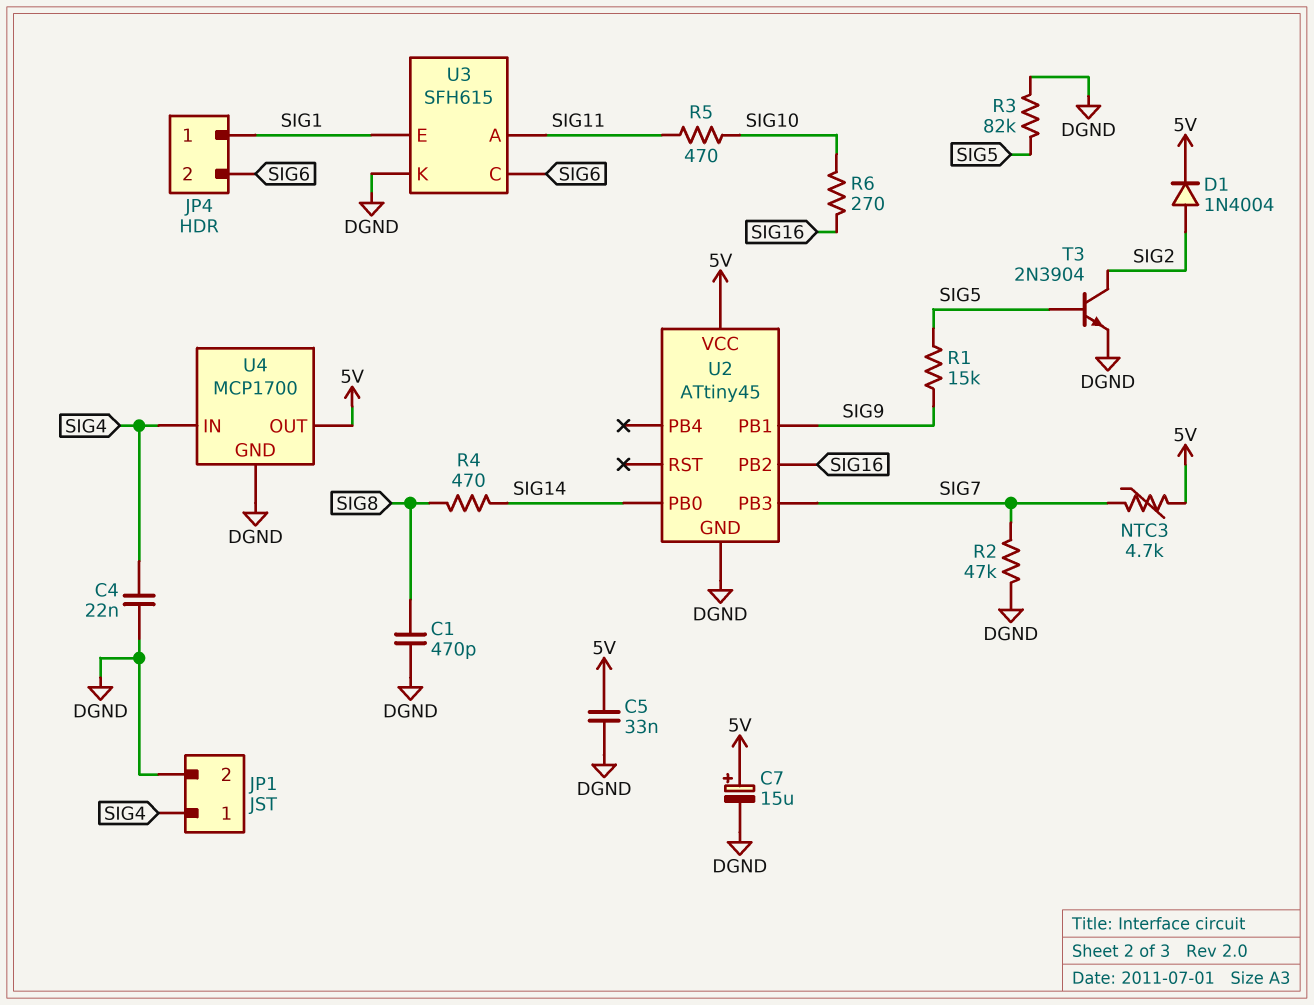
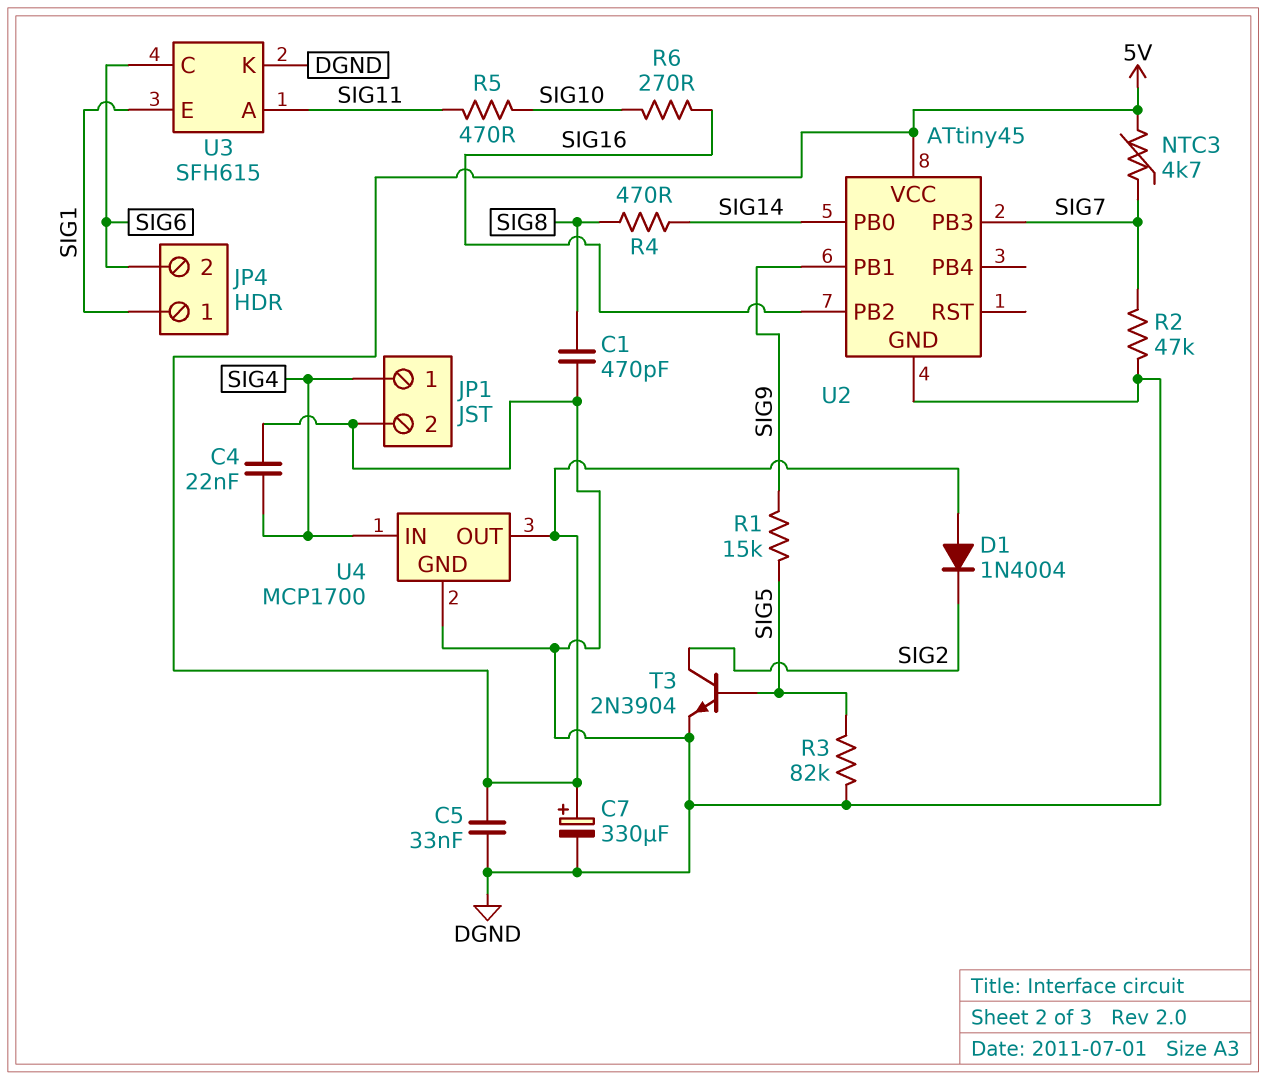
C7: 15uF (plus 5V, minus DGND) -> 330uF (plus 5V, minus DGND)
D1: diode 1N4004 (A SIG2, K 5V) -> diode 1N4004 (A 5V, K SIG2)

